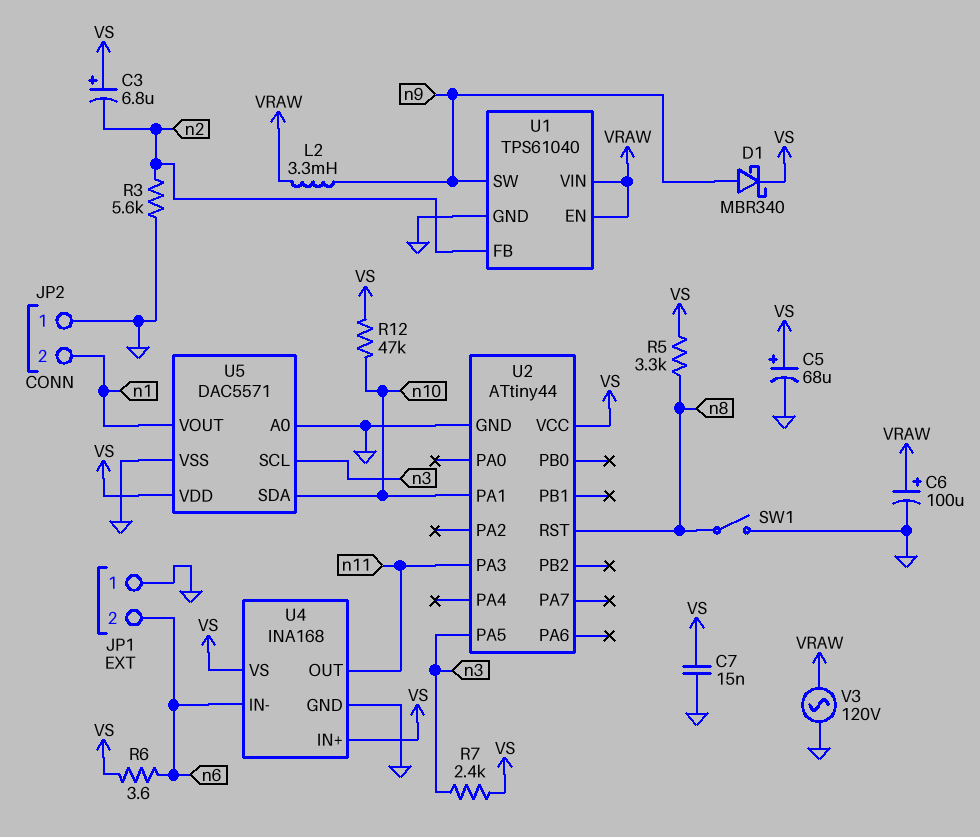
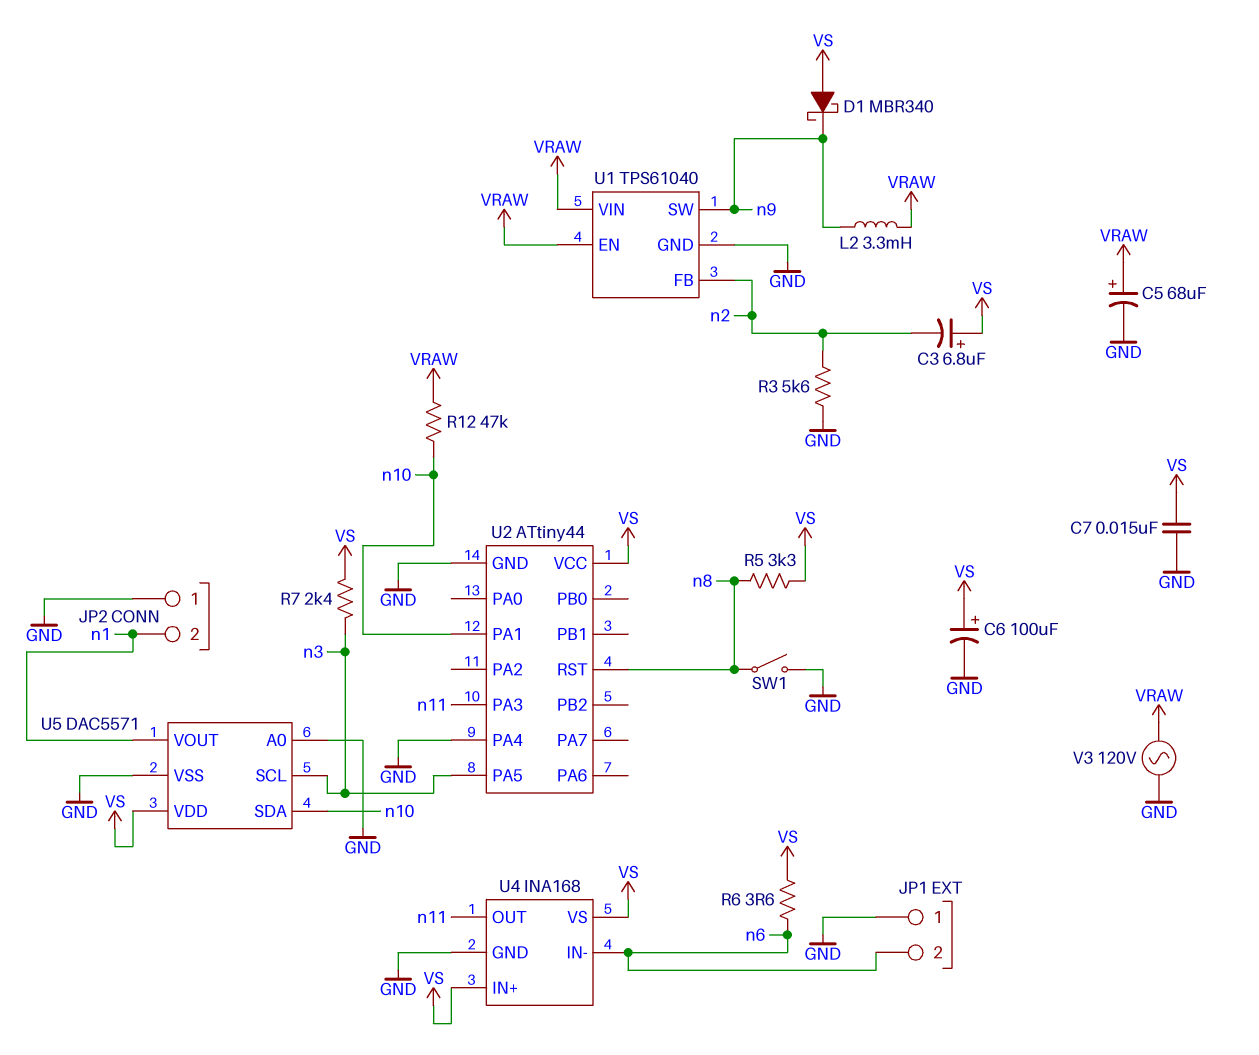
C5: 68uF (plus VS, minus GND) -> 68uF (plus VRAW, minus GND)
C6: 100uF (plus VRAW, minus GND) -> 100uF (plus VS, minus GND)
D1: schottky MBR340 (A n9, K VS) -> schottky MBR340 (A VS, K n9)
R12: 47k (VS, n10) -> 47k (VRAW, n10)
U2 pin PA4: none -> GND

